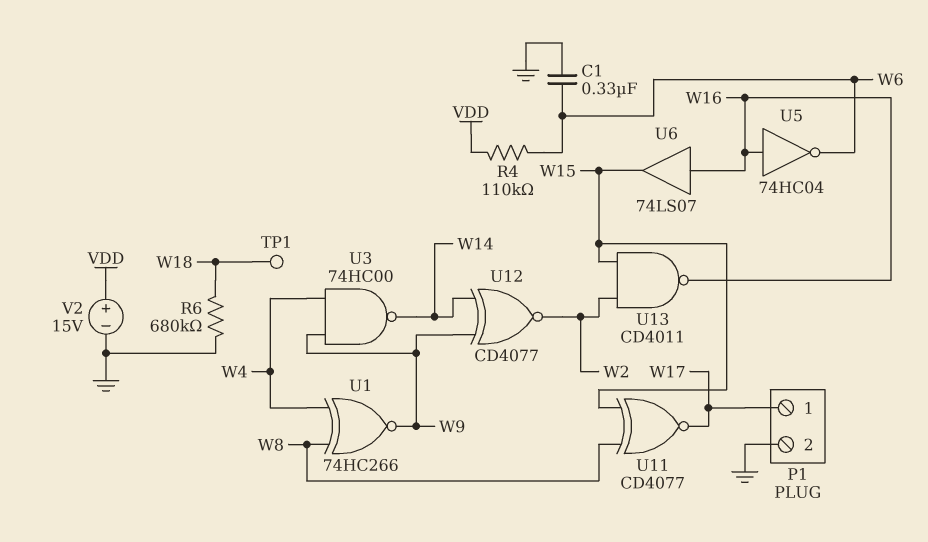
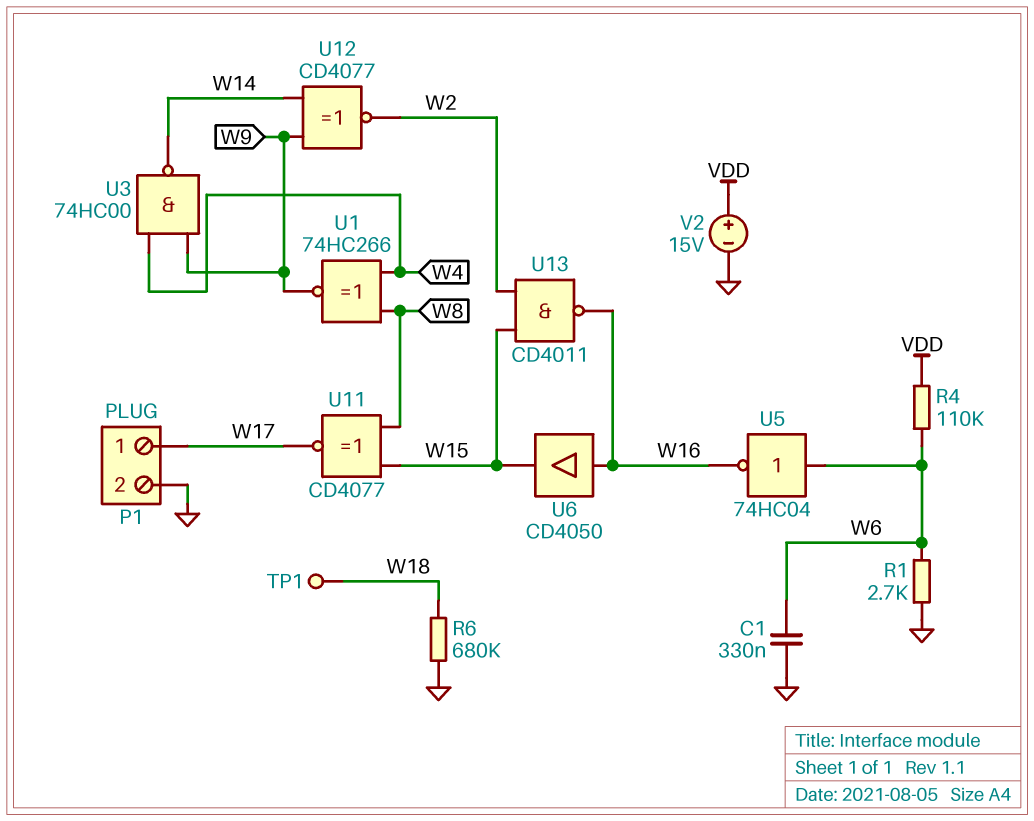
R1: none -> 2.7k (GND, W6)
U5: NOT 74HC04 (in W16, out W6) -> NOT 74HC04 (in W6, out W16)
U6: buffer 74LS07 (in W16, out W15) -> buffer CD4050 (in W16, out W15)

